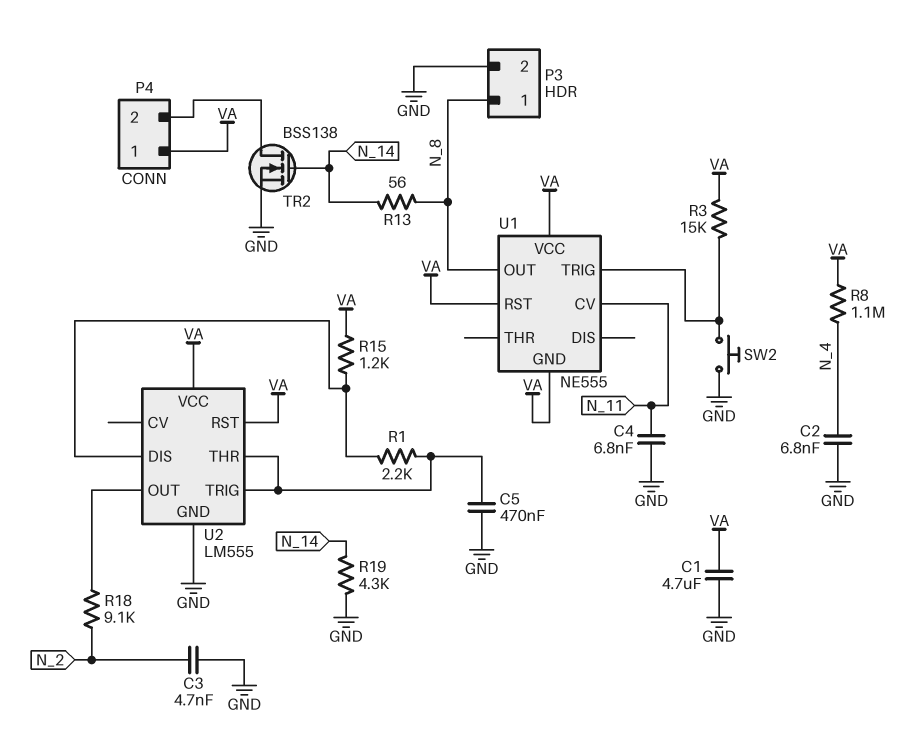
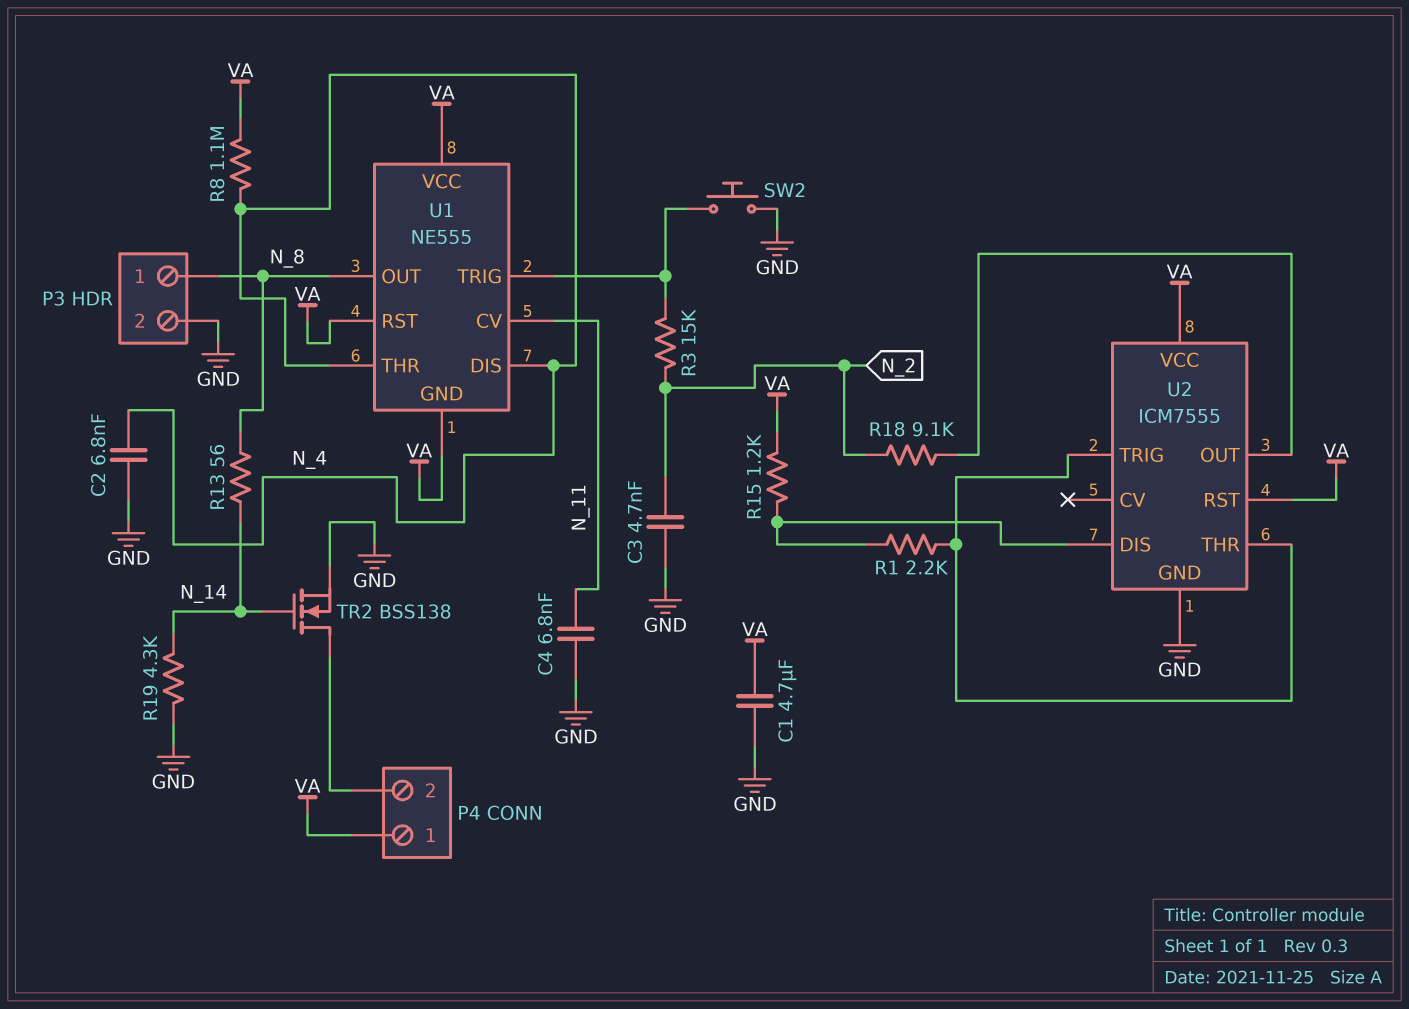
C5: 470nF (GND, U2/THR) -> none
R3: 15k (U1/TRIG, VA) -> 15k (N_2, U1/TRIG)
U1 pin DIS: none -> N_4
U1 pin THR: none -> N_4
U2: LM555 -> ICM7555

